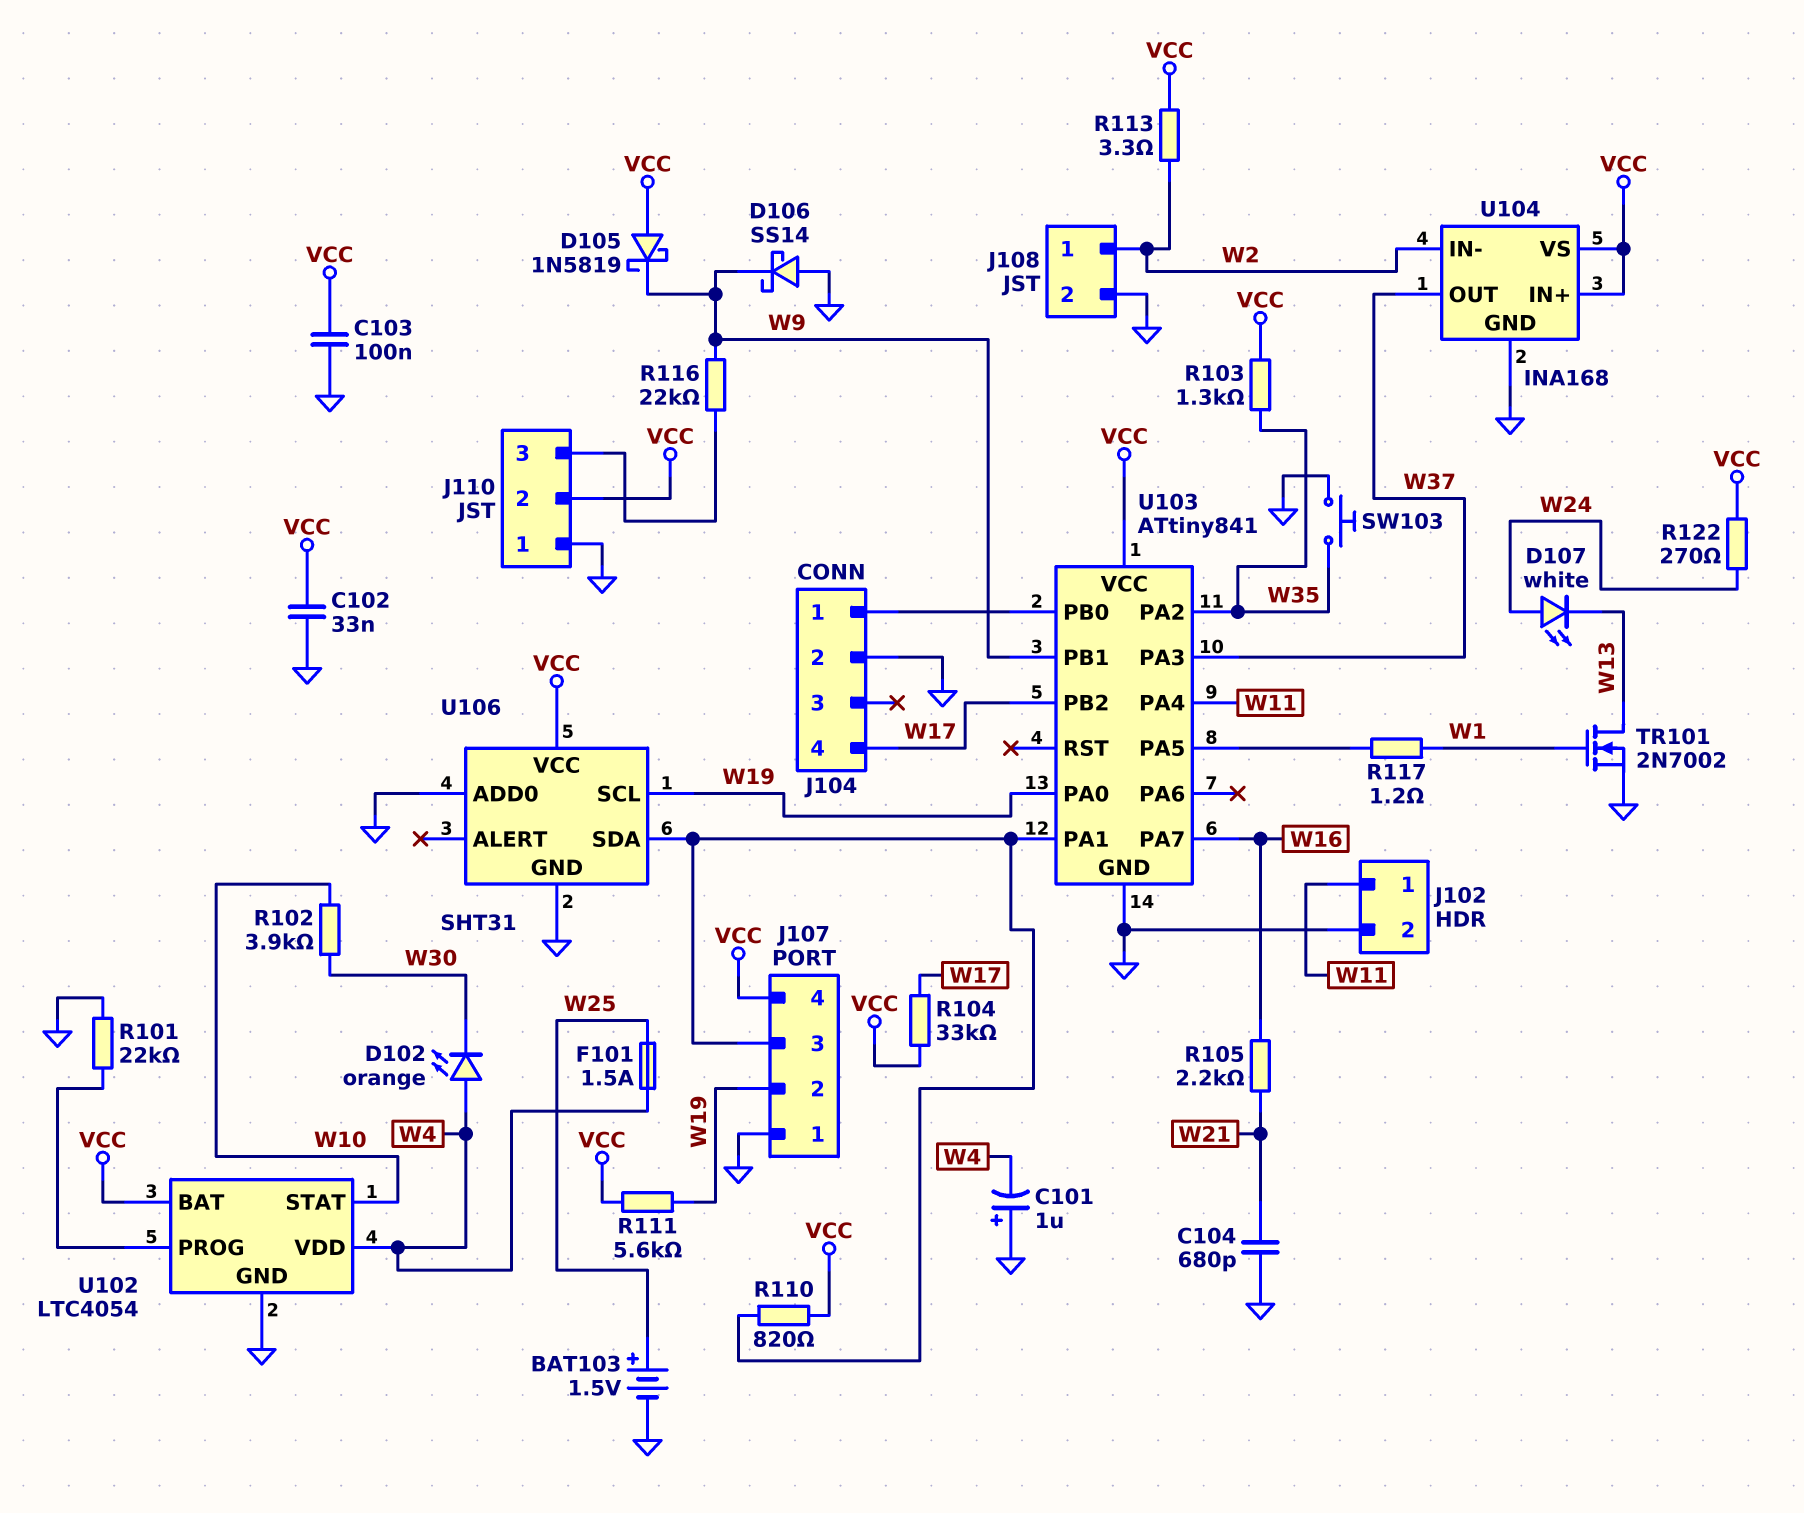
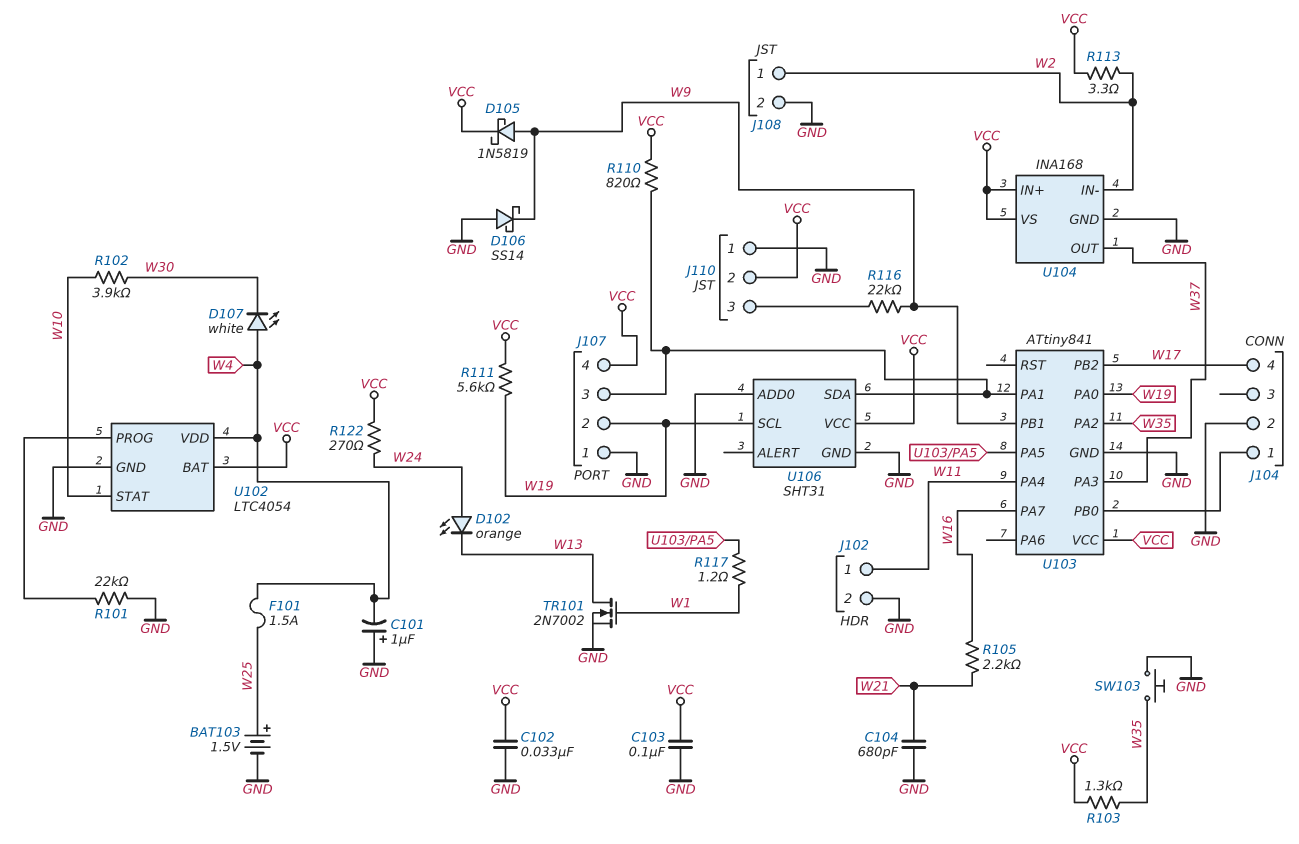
D102: LED orange (A W4, K W30) -> LED orange (A W24, K W13)
D105: schottky 1N5819 (A VCC, K W9) -> schottky 1N5819 (A W9, K VCC)
D107: LED white (A W24, K W13) -> LED white (A W4, K W30)
R104: 33k (VCC, W17) -> none

